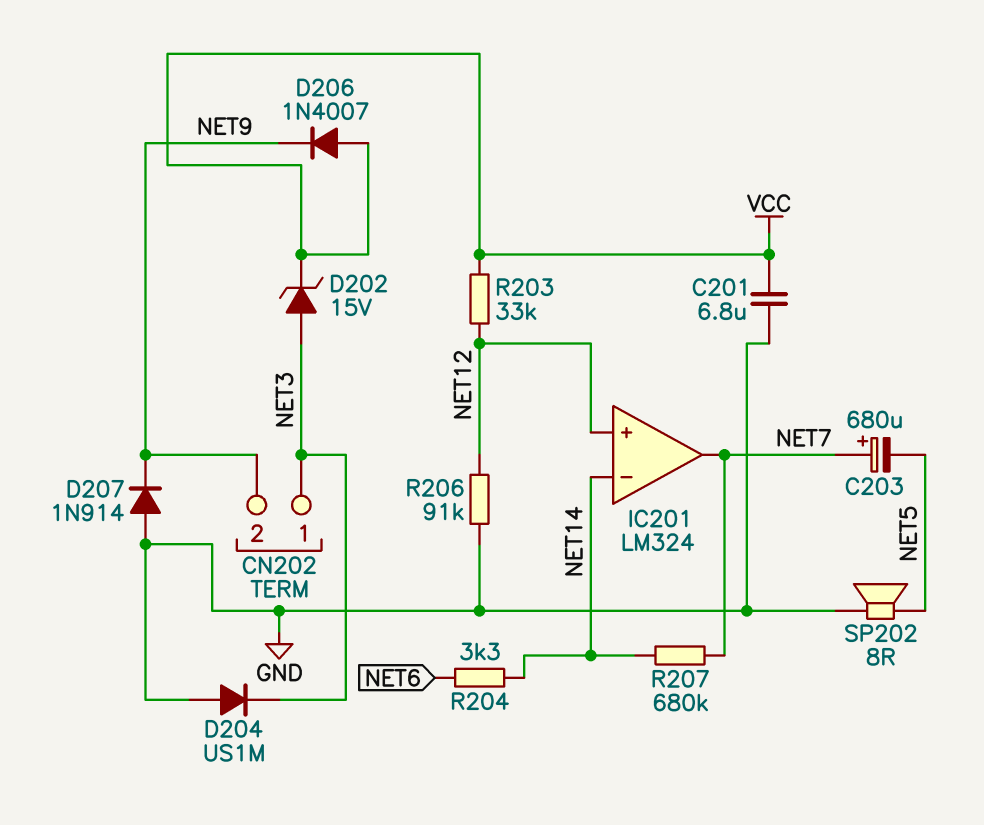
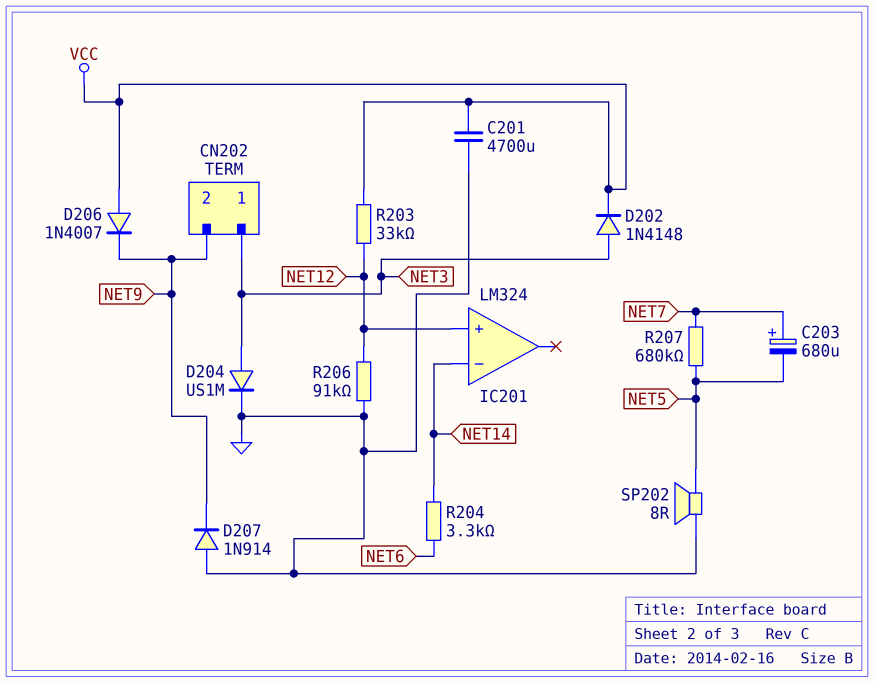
C201: 6.8uF (GND, VCC) -> 4700uF (GND, VCC)
D202: zener 15V (A NET3, K VCC) -> diode 1N4148 (A NET3, K VCC)
D204: diode US1M (A GND, K NET3) -> diode US1M (A NET3, K GND)
IC201 pin out: NET7 -> none
R207: 680k (NET7, NET14) -> 680k (NET5, NET7)

